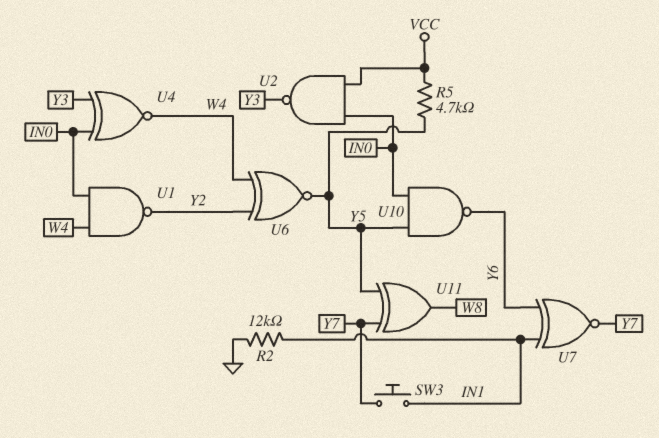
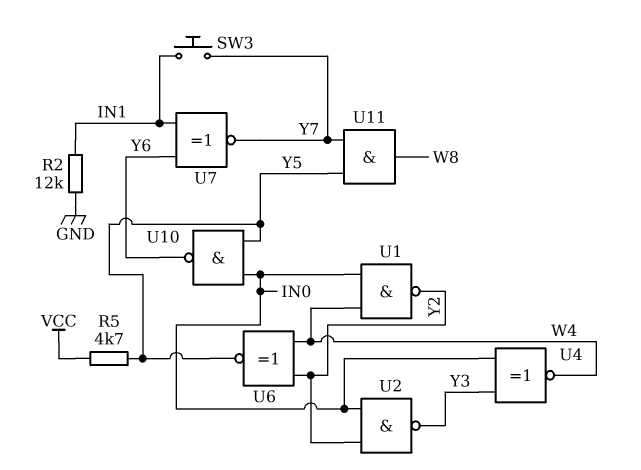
U2: NAND (in IN0, in VCC, out Y3) -> NAND (in IN0, in Y2, out Y3)
U11: XOR (in Y5, in Y7, out W8) -> AND (in Y5, in Y7, out W8)

